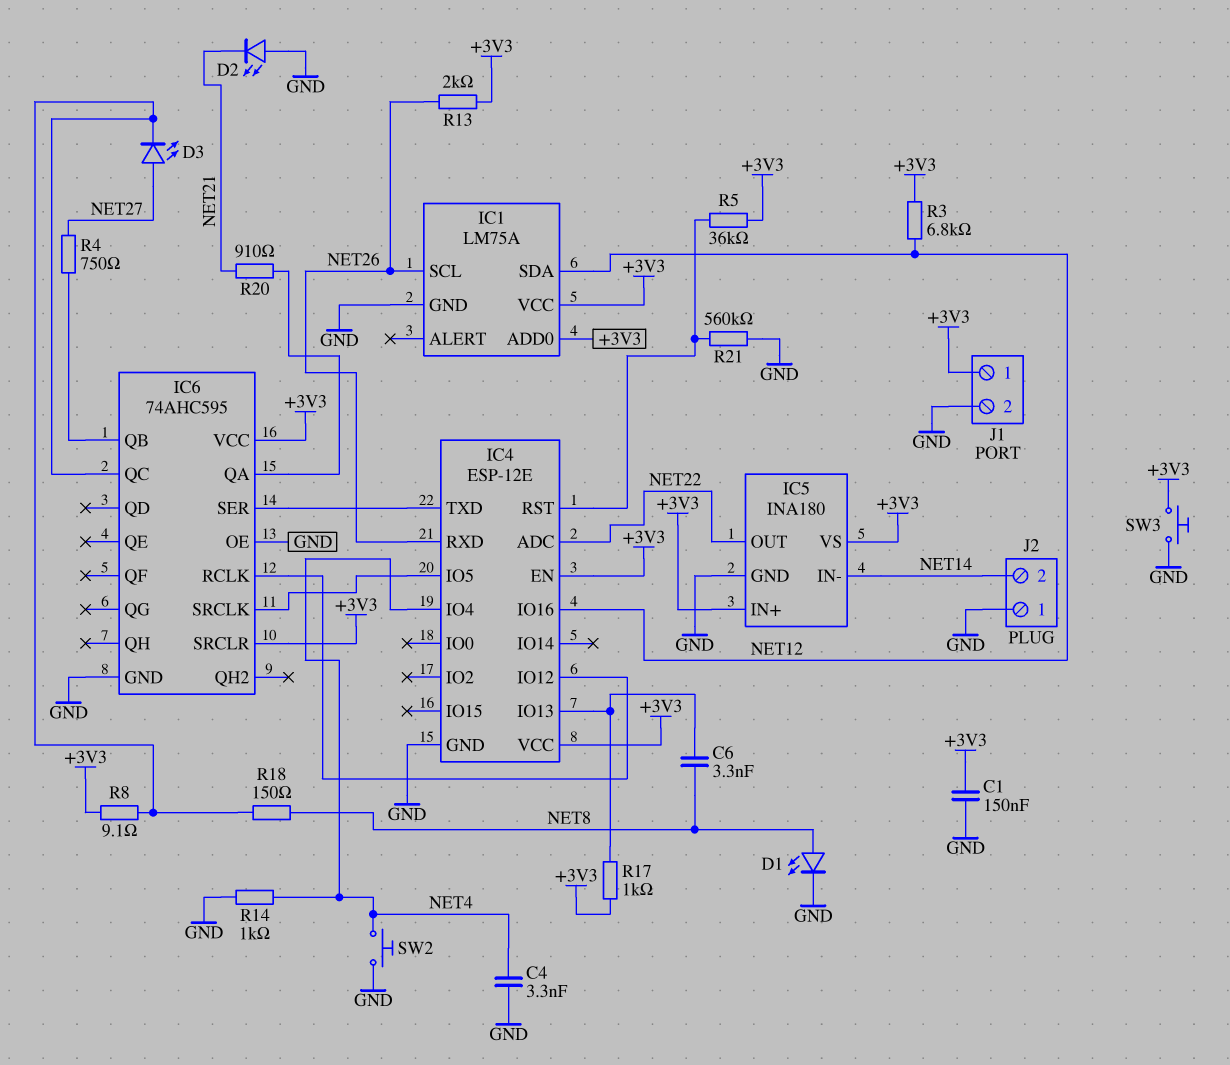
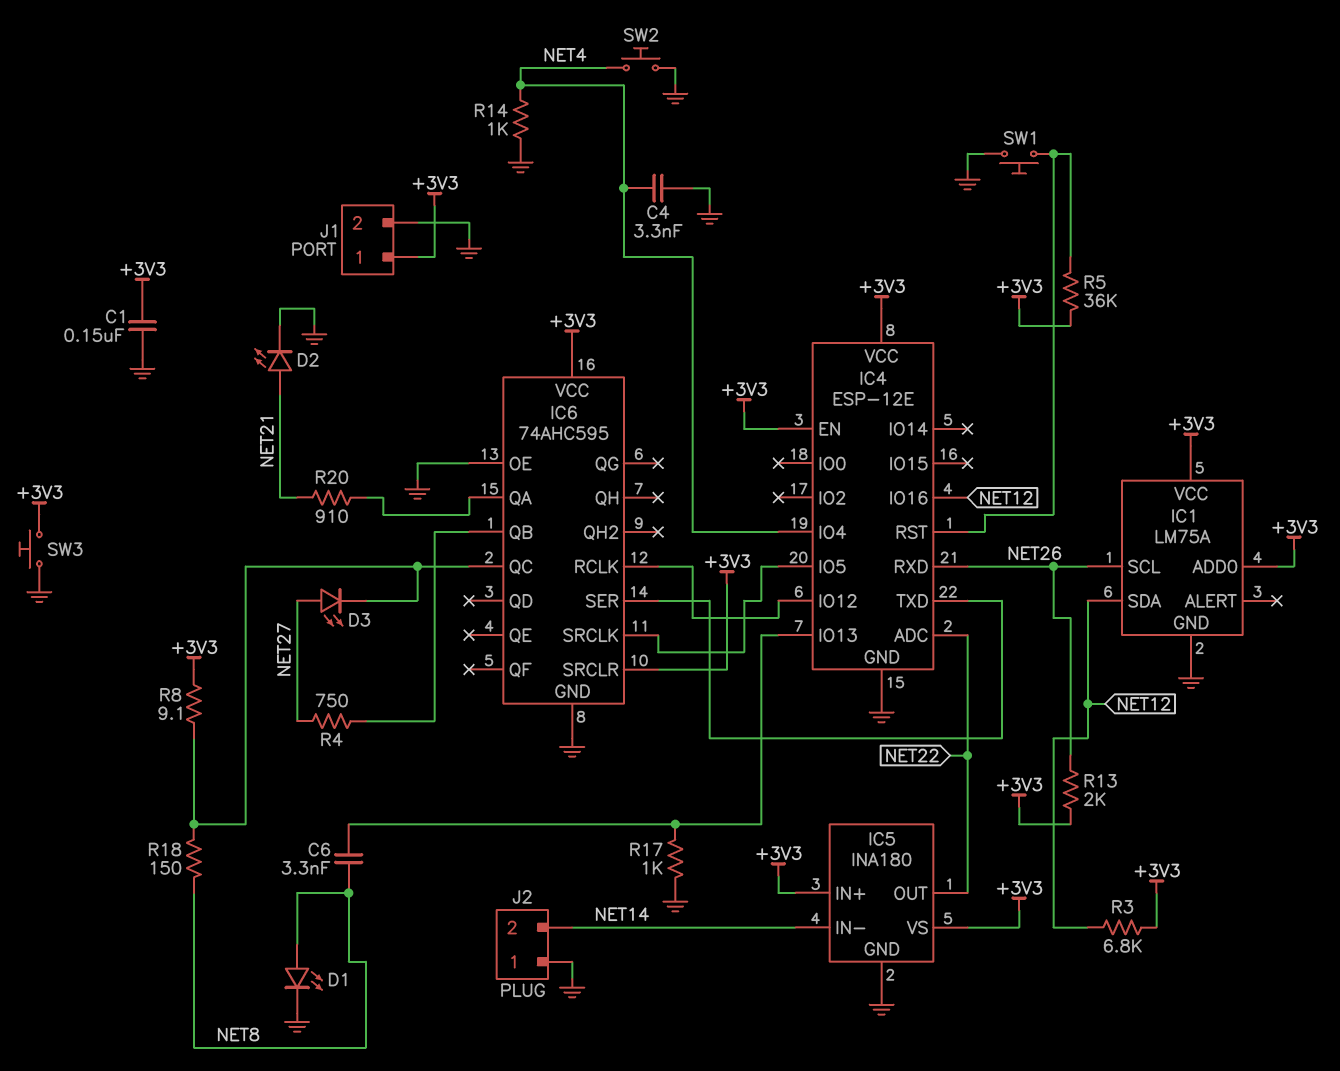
D2: LED (A GND, K NET21) -> LED (A NET21, K GND)
R17: 1k (+3V3, IC4/IO13) -> 1k (GND, IC4/IO13)
R21: 560k (GND, IC4/RST) -> none
SW1: none -> button (GND, IC4/RST)

